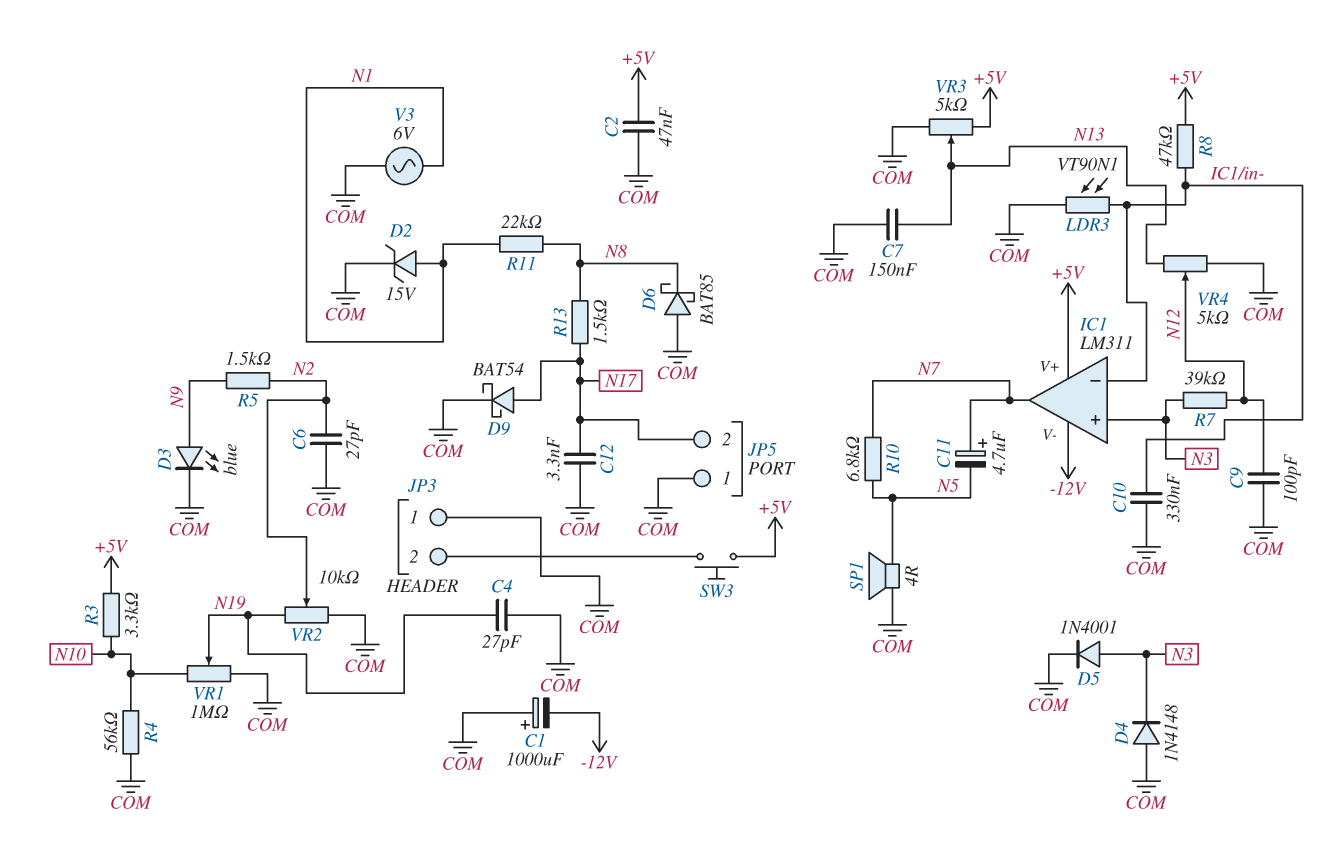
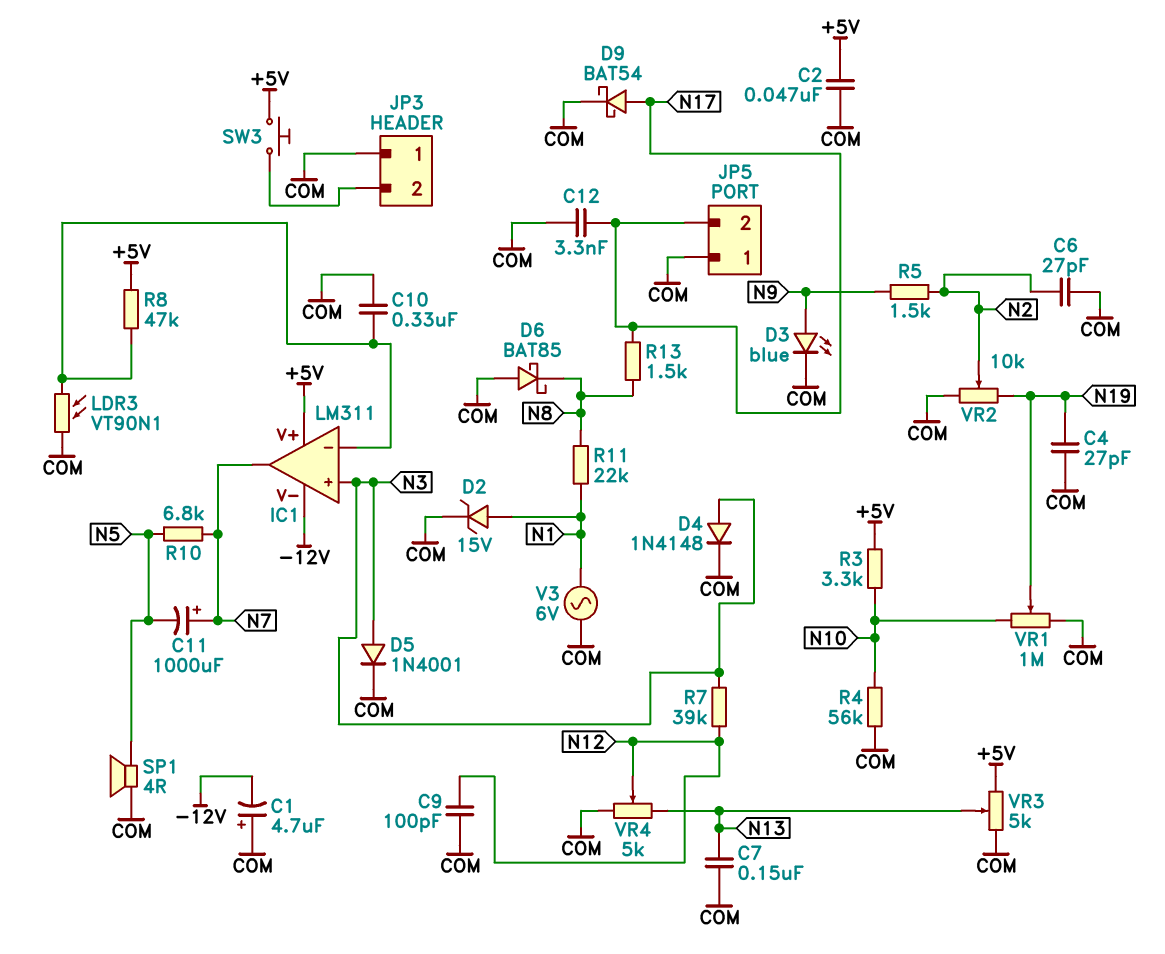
C1: 1000uF (plus COM, minus -12V) -> 4.7uF (plus COM, minus -12V)
C11: 4.7uF (plus N7, minus N5) -> 1000uF (plus N7, minus N5)
D4: diode 1N4148 (A COM, K N3) -> diode 1N4148 (A N3, K COM)

